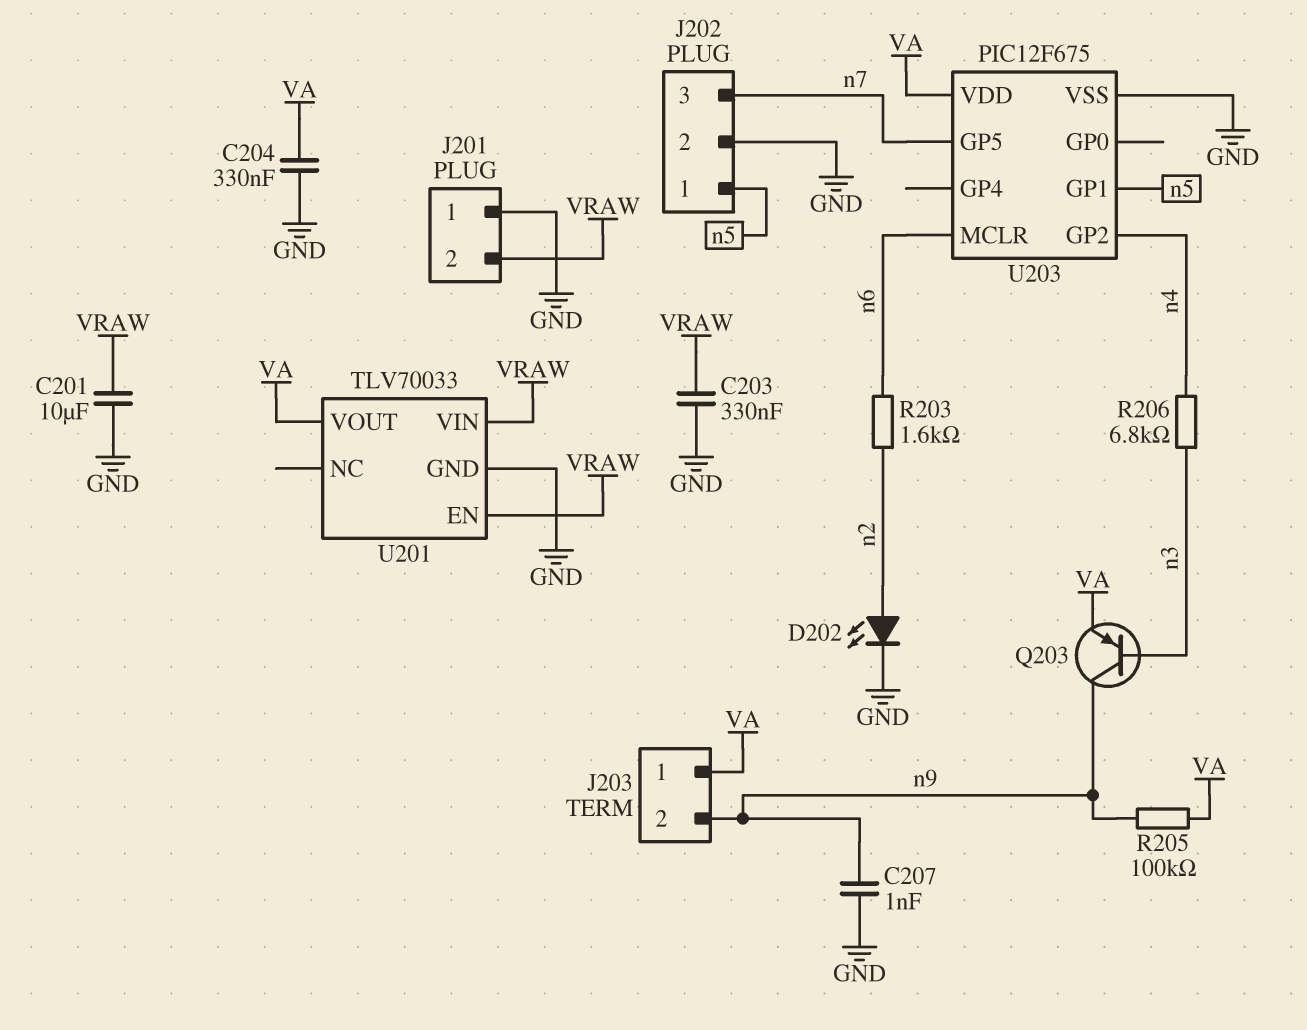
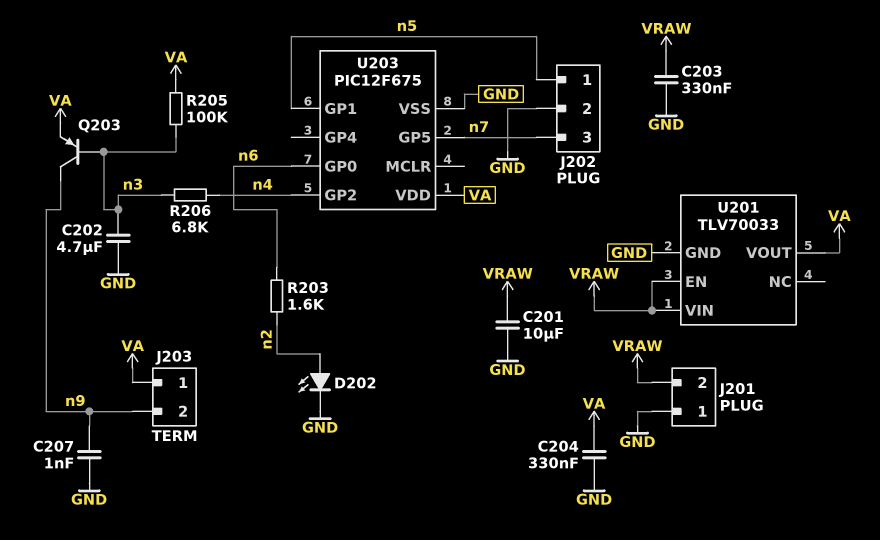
C202: none -> 4.7uF (GND, n3)
R205: 100k (VA, n9) -> 100k (VA, n3)
U203 pin GP0: none -> n6
U203 pin MCLR: n6 -> none

